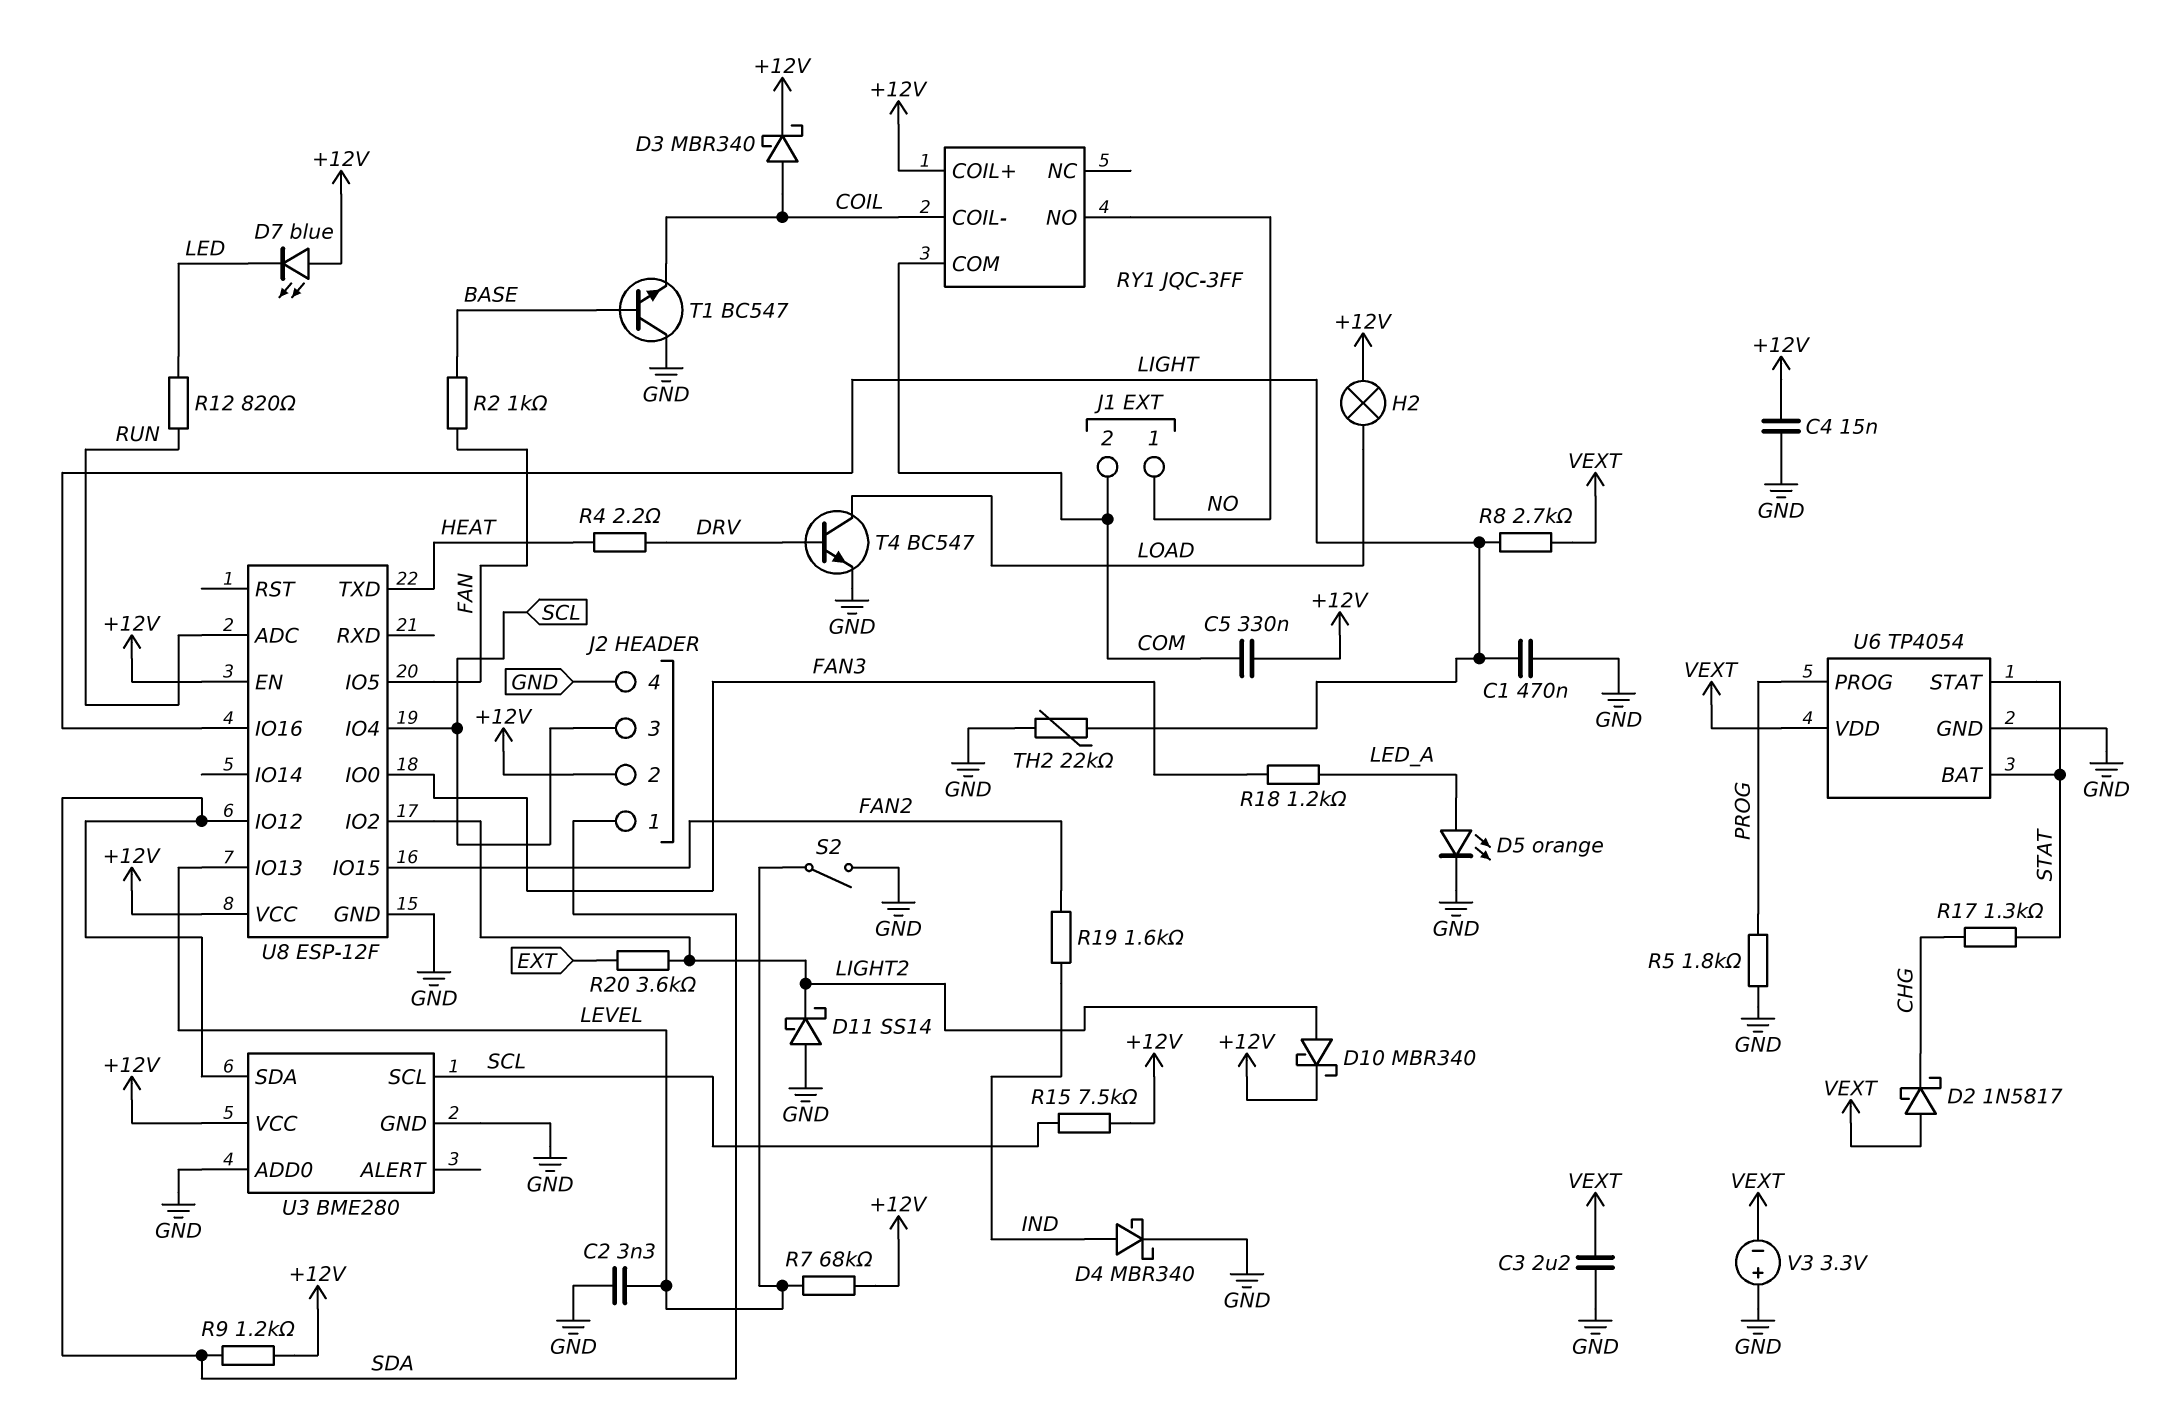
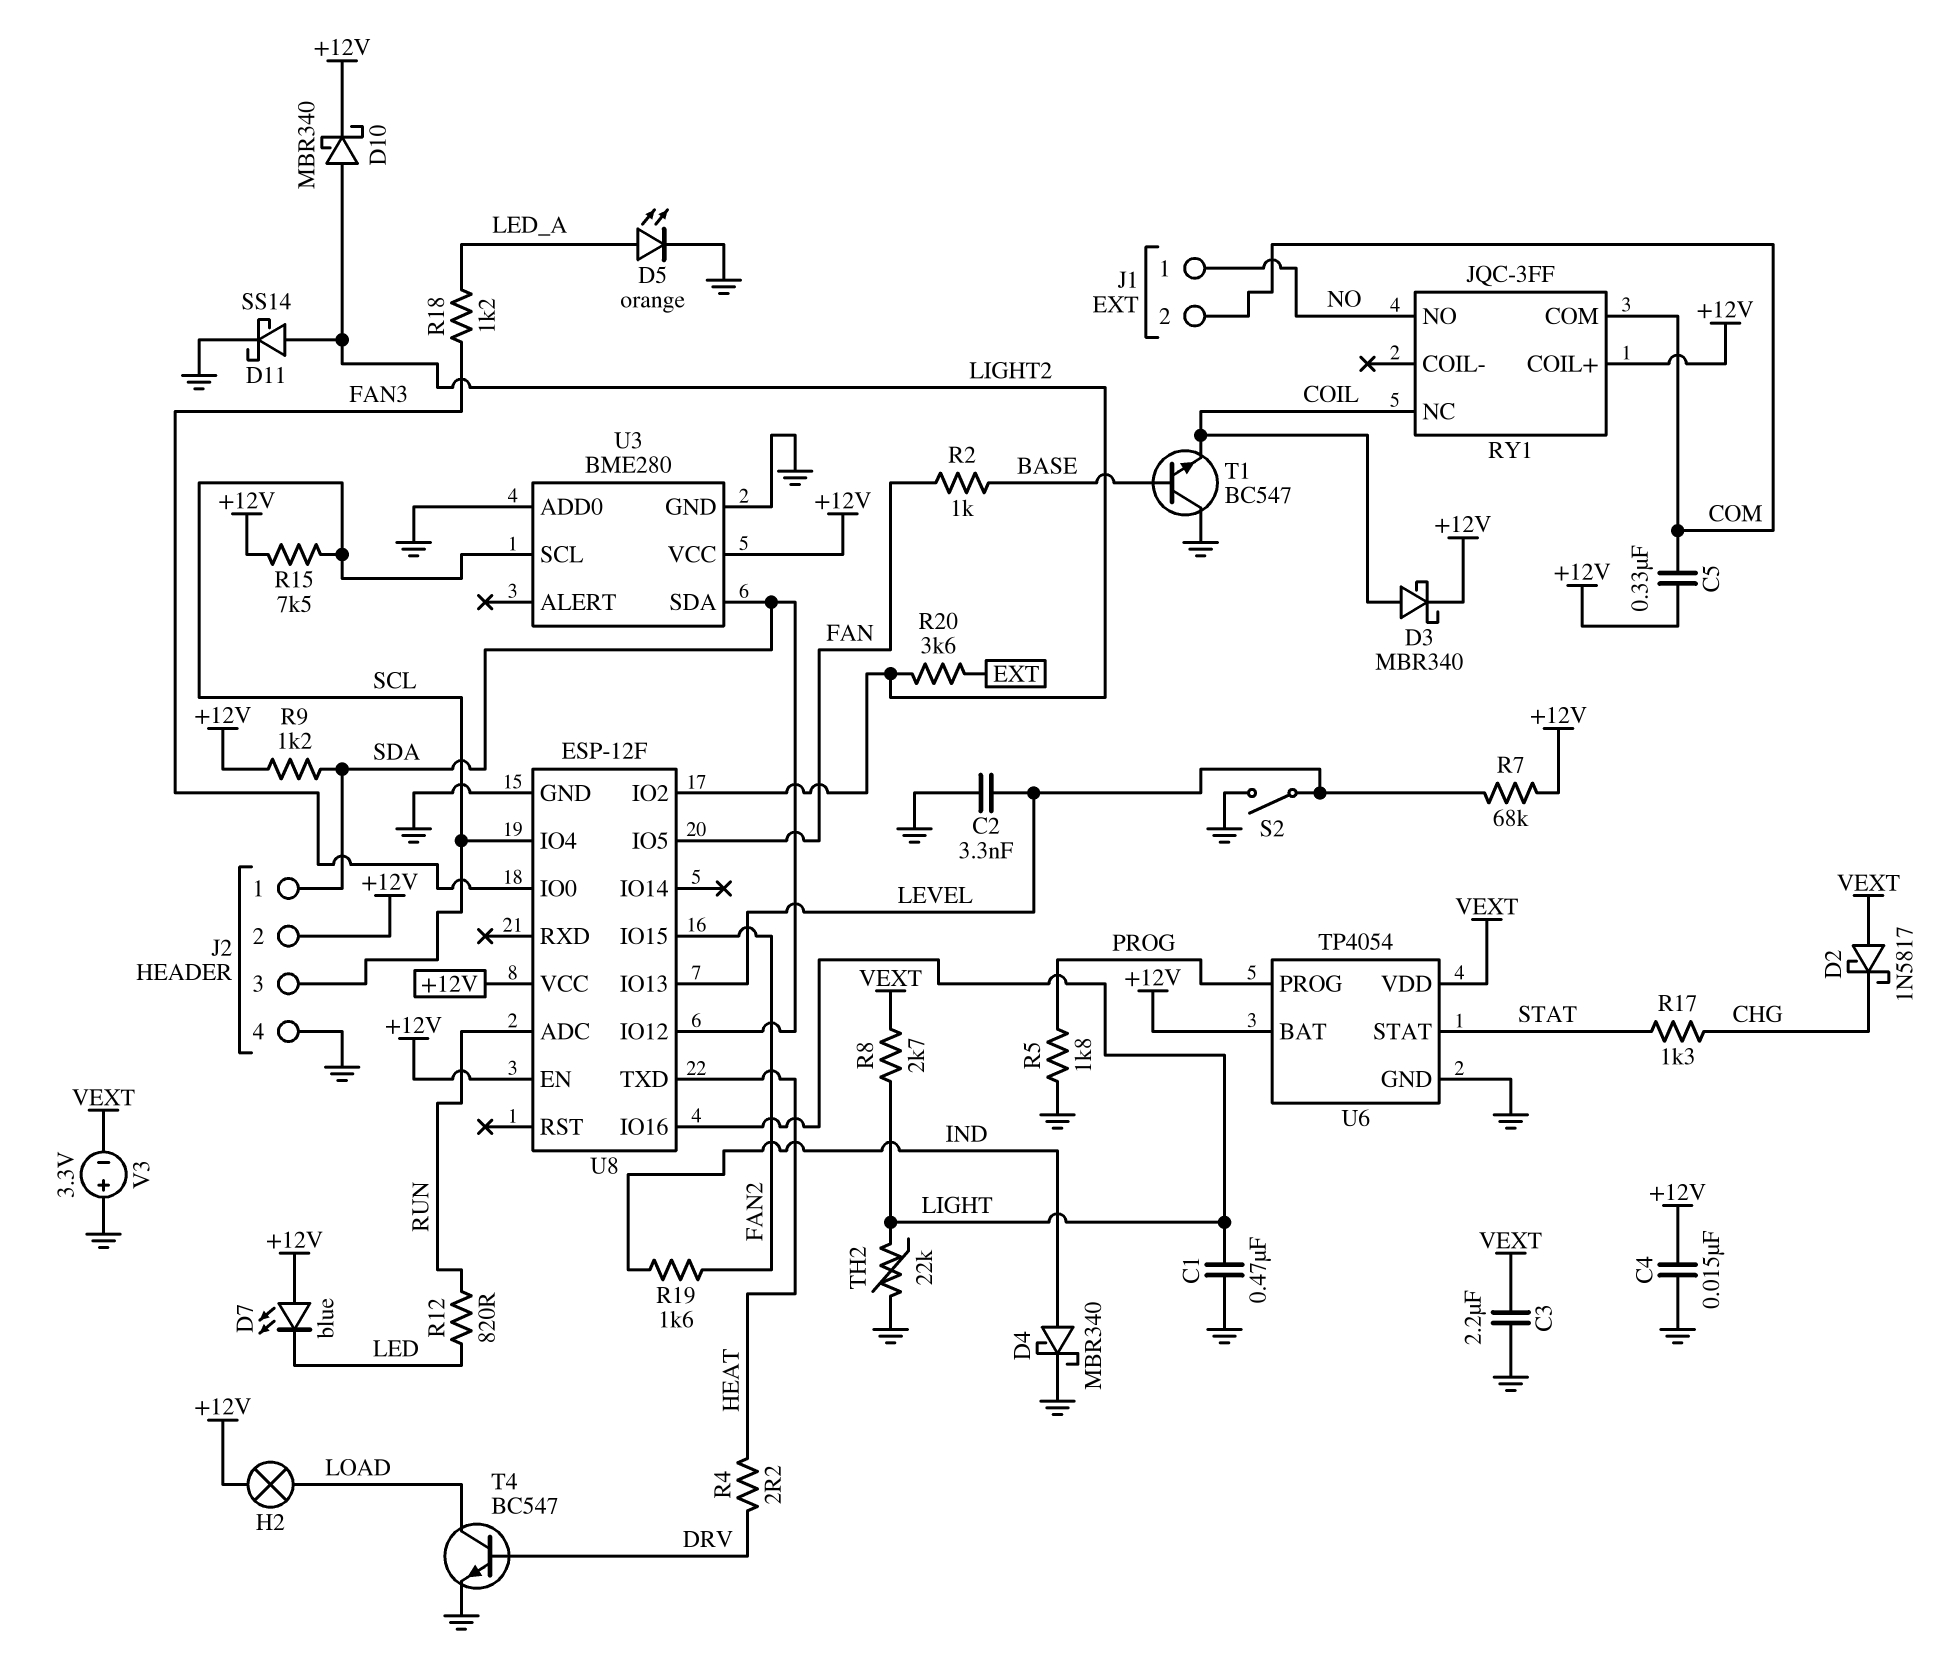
D11: schottky SS14 (A GND, K LIGHT2) -> schottky SS14 (A LIGHT2, K GND)
RY1 pin COIL-: COIL -> none
RY1 pin NC: none -> COIL
U6 pin BAT: STAT -> +12V

